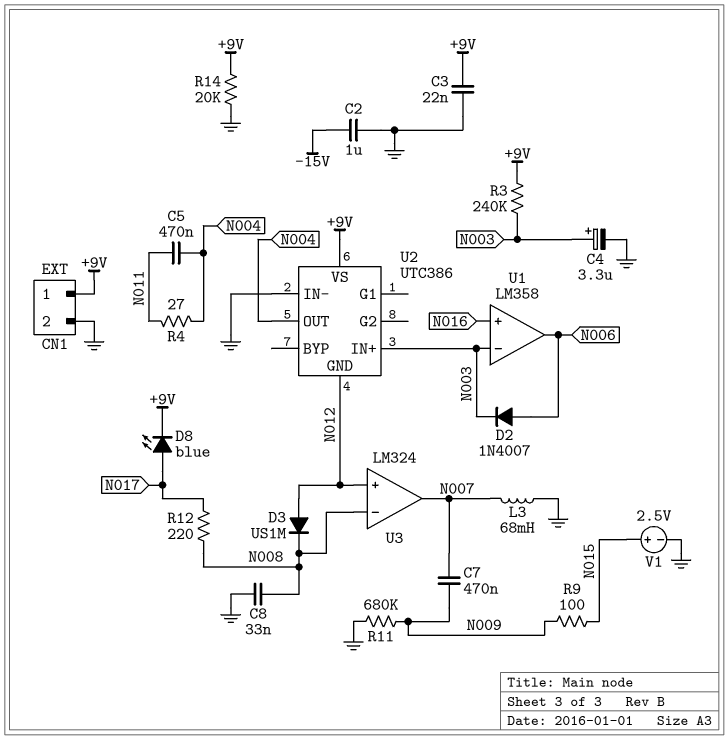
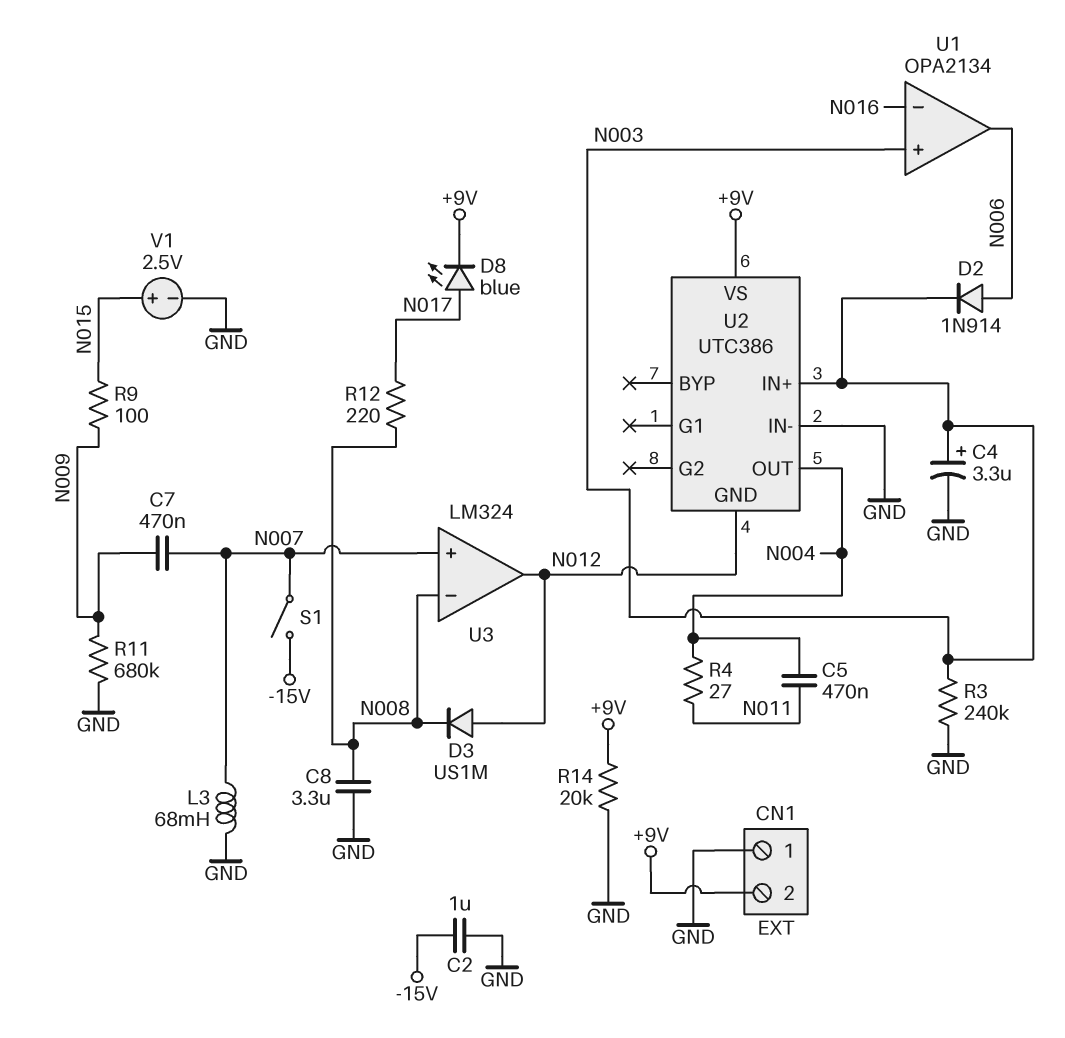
C3: 22nF (+9V, GND) -> none
C8: 33nF (GND, N008) -> 3.3uF (GND, N008)
CN1 pin 1: +9V -> GND
CN1 pin 2: GND -> +9V
D2: diode 1N4007 (A N006, K N003) -> diode 1N914 (A N006, K N003)
R3: 240k (+9V, N003) -> 240k (GND, N003)
S1: none -> switch (-15V, N007)
U1: LM358 -> OPA2134
U1 pin in+: N016 -> N003
U1 pin in-: N003 -> N016
U3 pin in+: N012 -> N007
U3 pin out: N007 -> N012

